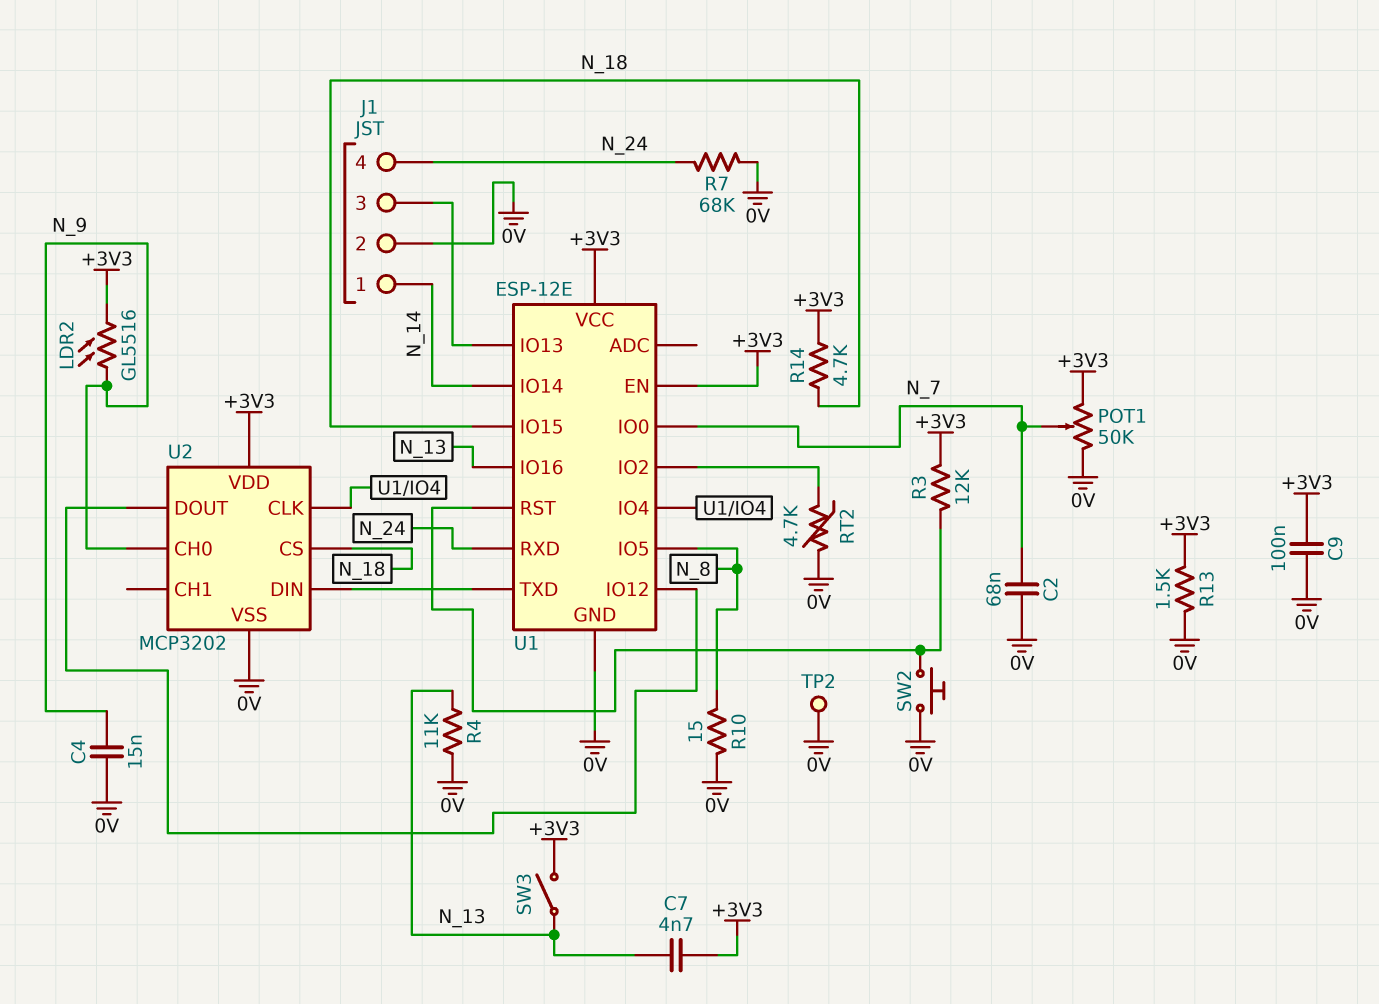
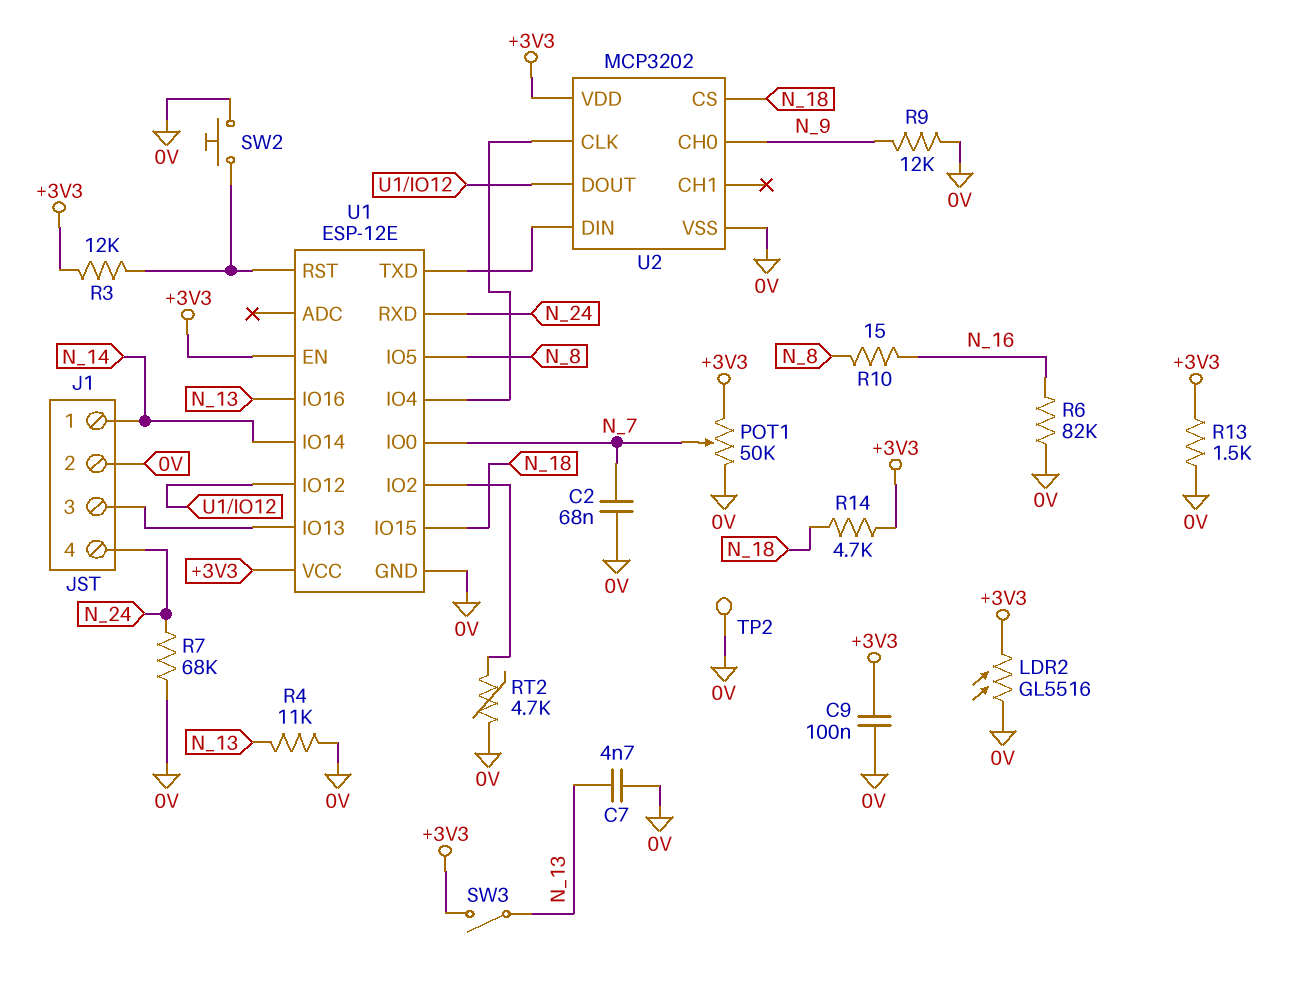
C4: 15nF (0V, N_9) -> none
C7: 4.7nF (+3V3, N_13) -> 4.7nF (0V, N_13)
LDR2: GL5516 (+3V3, N_9) -> GL5516 (+3V3, 0V)
R6: none -> 82k (0V, N_16)
R9: none -> 12k (0V, N_9)
R10: 15 (0V, N_8) -> 15 (N_8, N_16)

